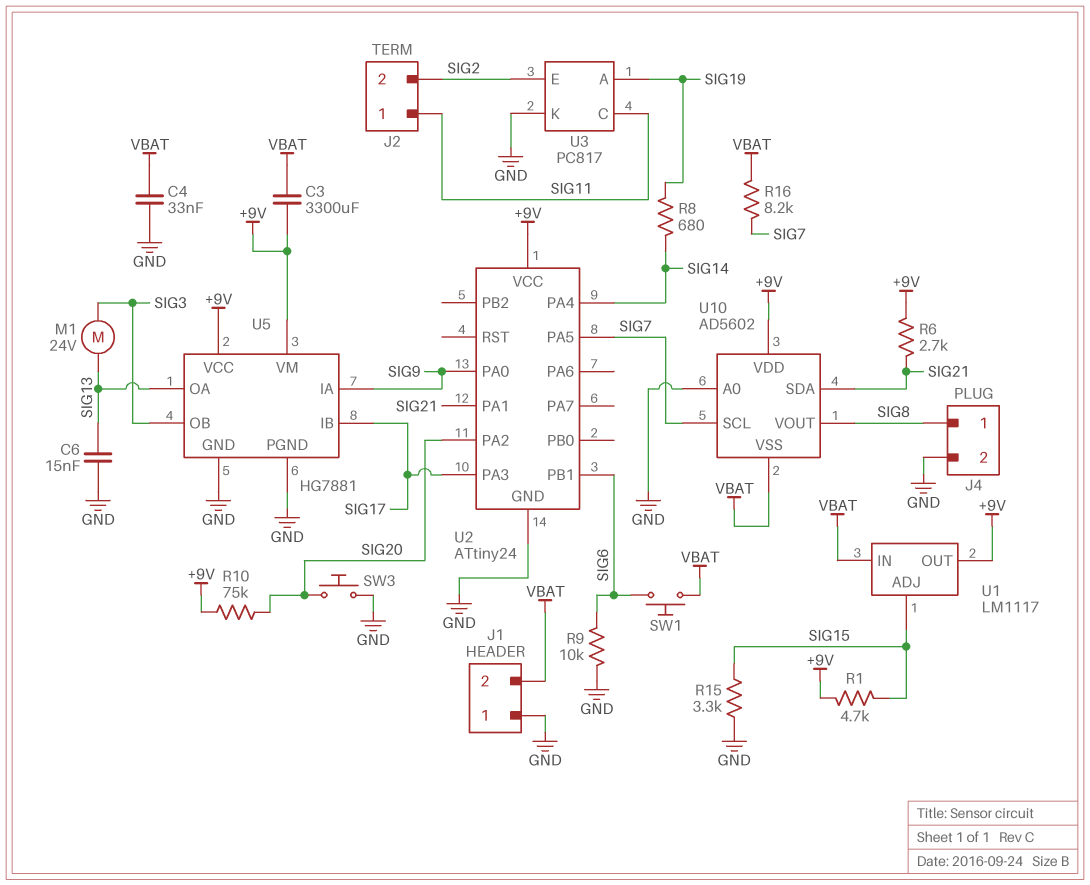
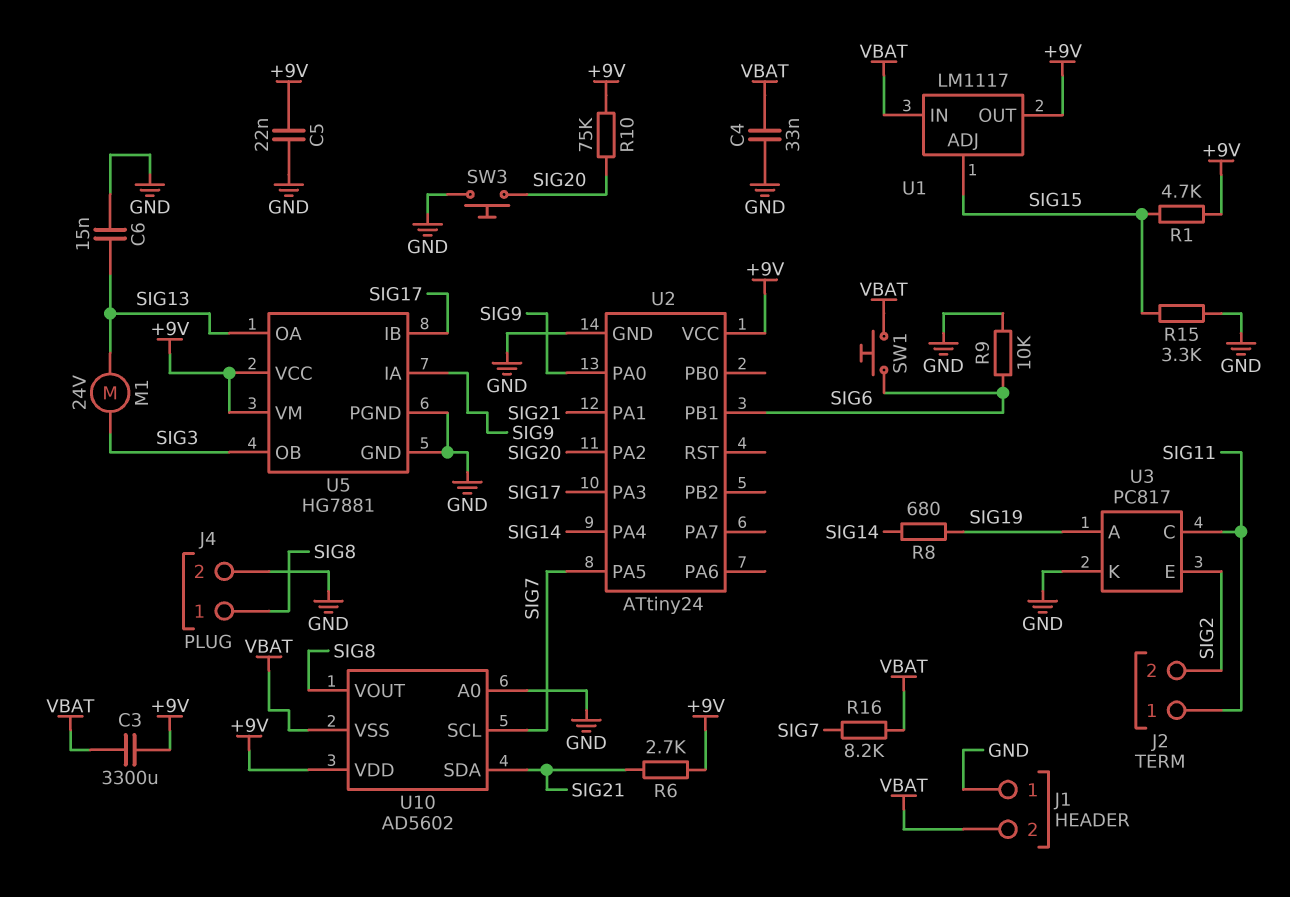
C5: none -> 22nF (+9V, GND)

